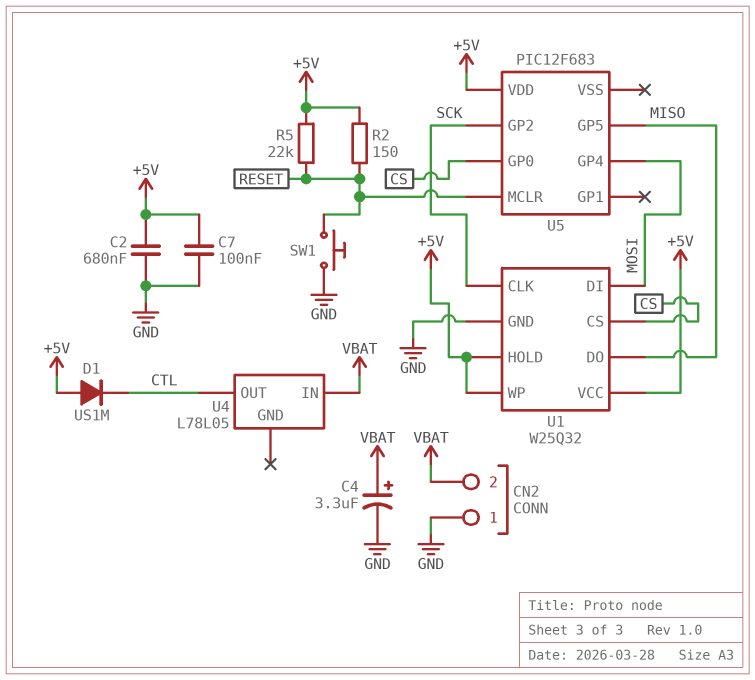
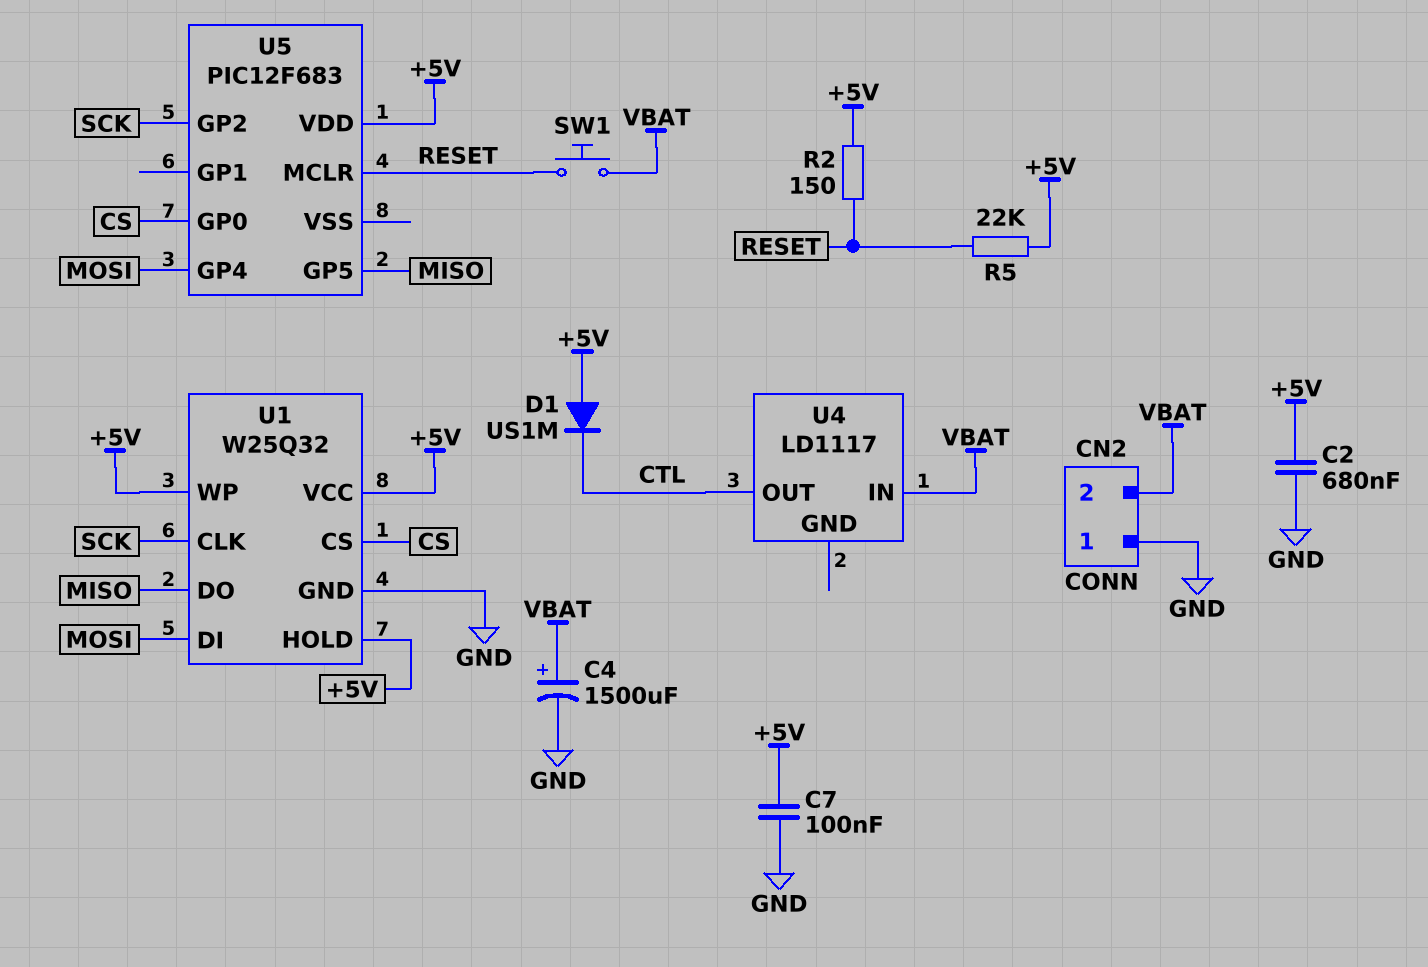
C4: 3.3uF (plus VBAT, minus GND) -> 1500uF (plus VBAT, minus GND)
SW1: button (GND, RESET) -> button (RESET, VBAT)
U4: L78L05 -> LD1117

